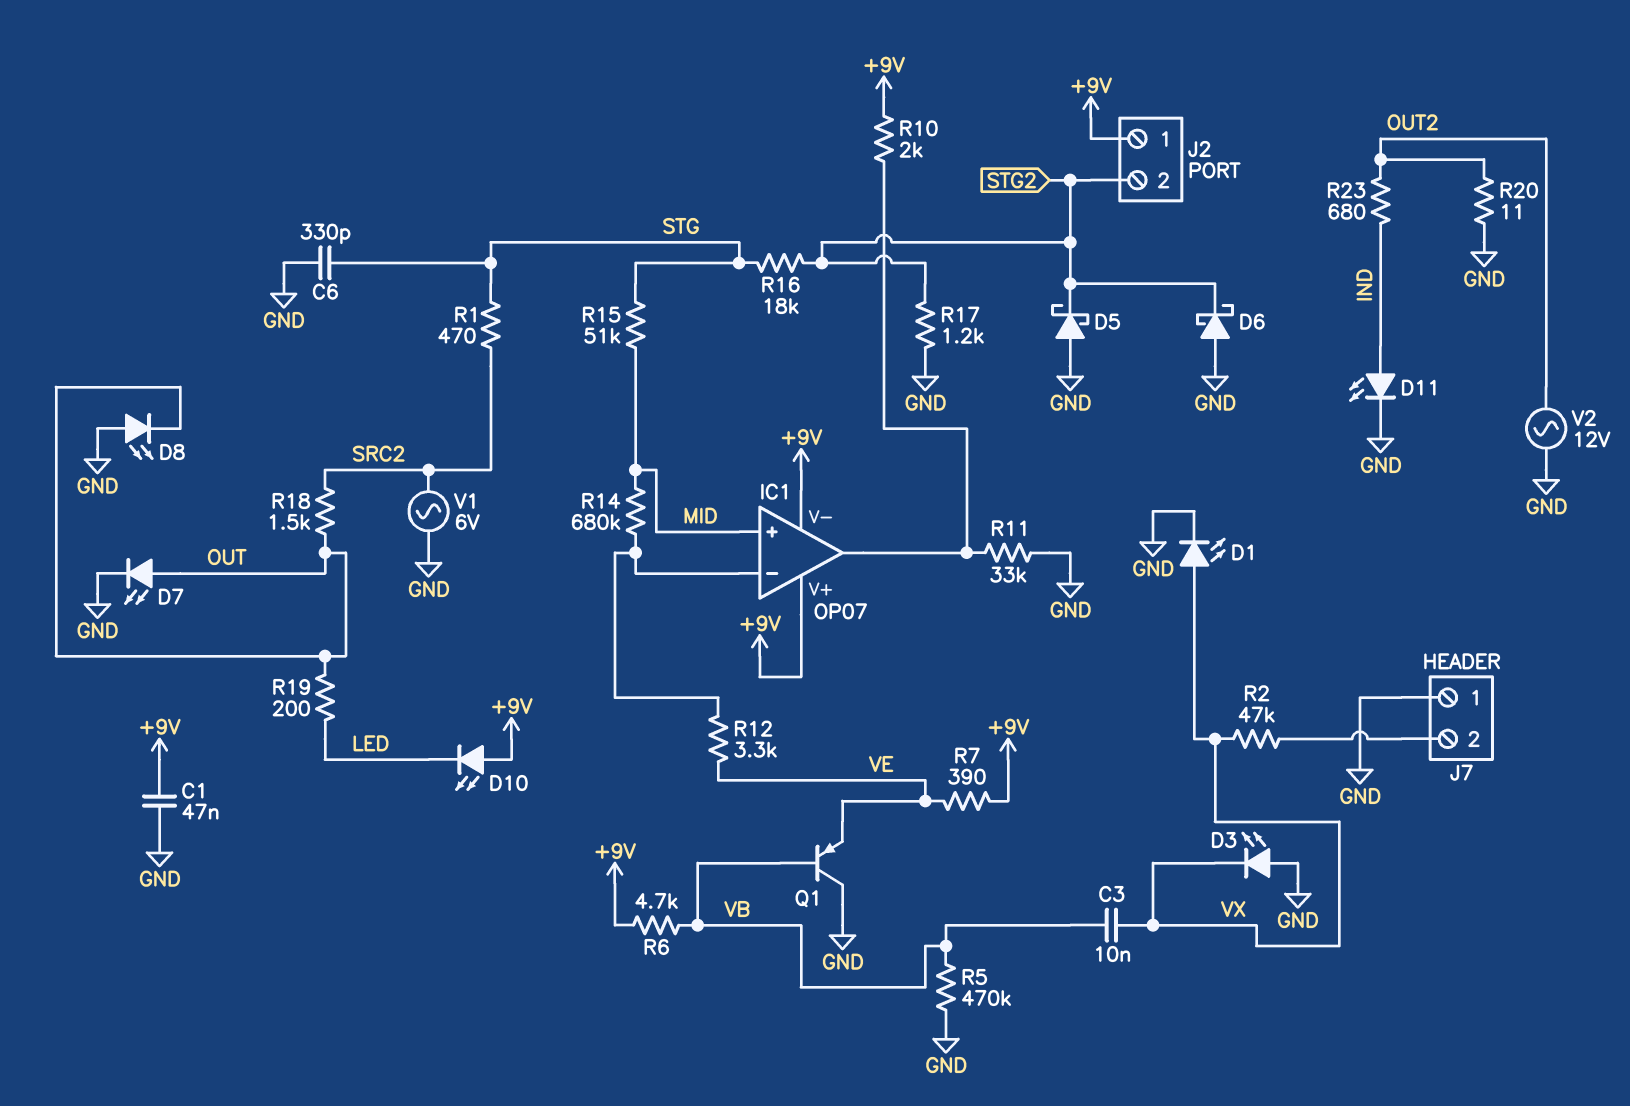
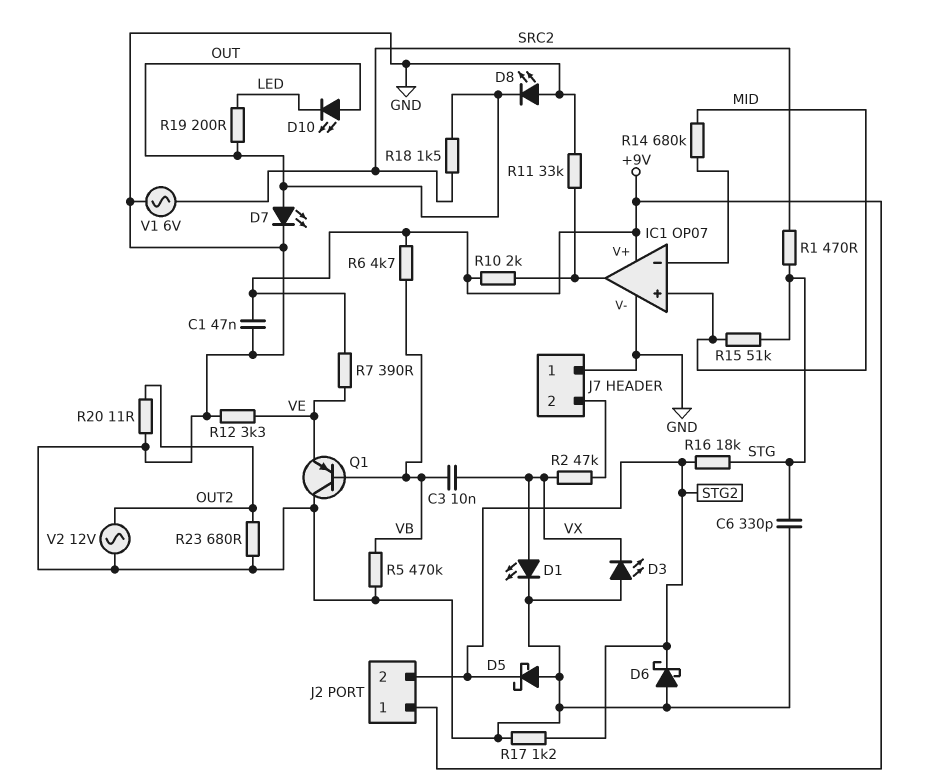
D10: LED (A +9V, K LED) -> LED (A OUT, K LED)
D11: LED (A IND, K GND) -> none
IC1 pin V-: +9V -> GND
R12: 3.3k (IC1/in-, VE) -> 3.3k (GND, VE)
R23: 680 (IND, OUT2) -> 680 (GND, OUT2)

